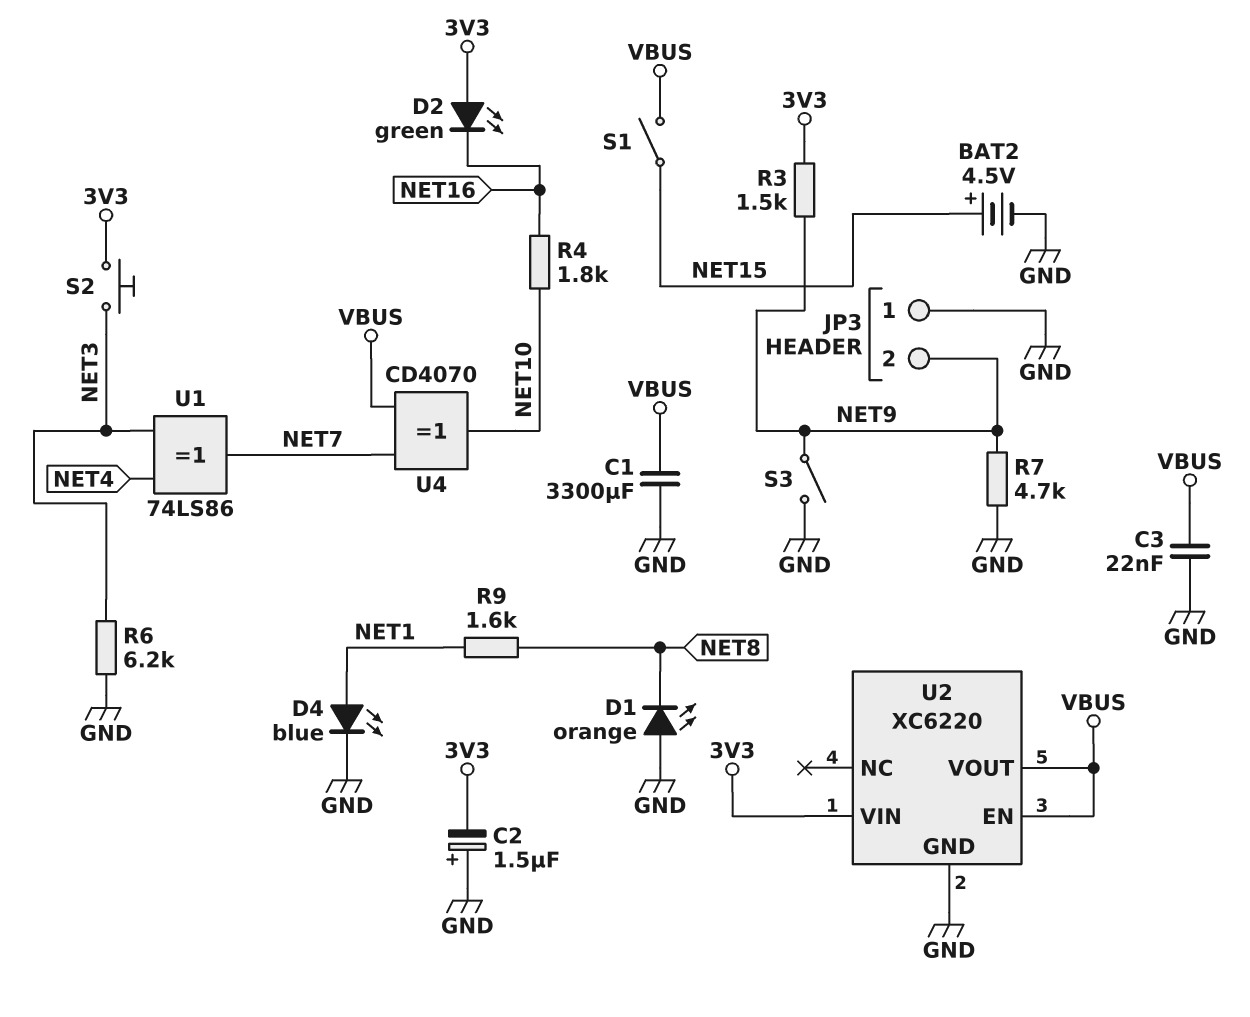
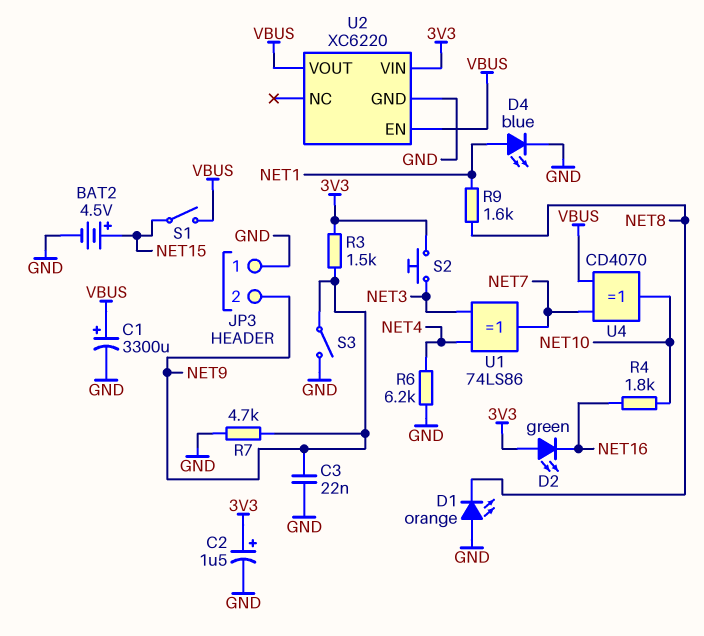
C1: 3300uF (GND, VBUS) -> 3300uF (plus VBUS, minus GND)
C2: 1.5uF (plus GND, minus 3V3) -> 1.5uF (plus 3V3, minus GND)
C3: 22nF (GND, VBUS) -> 22nF (GND, NET9)
R6: 6.2k (GND, NET3) -> 6.2k (GND, NET4)

